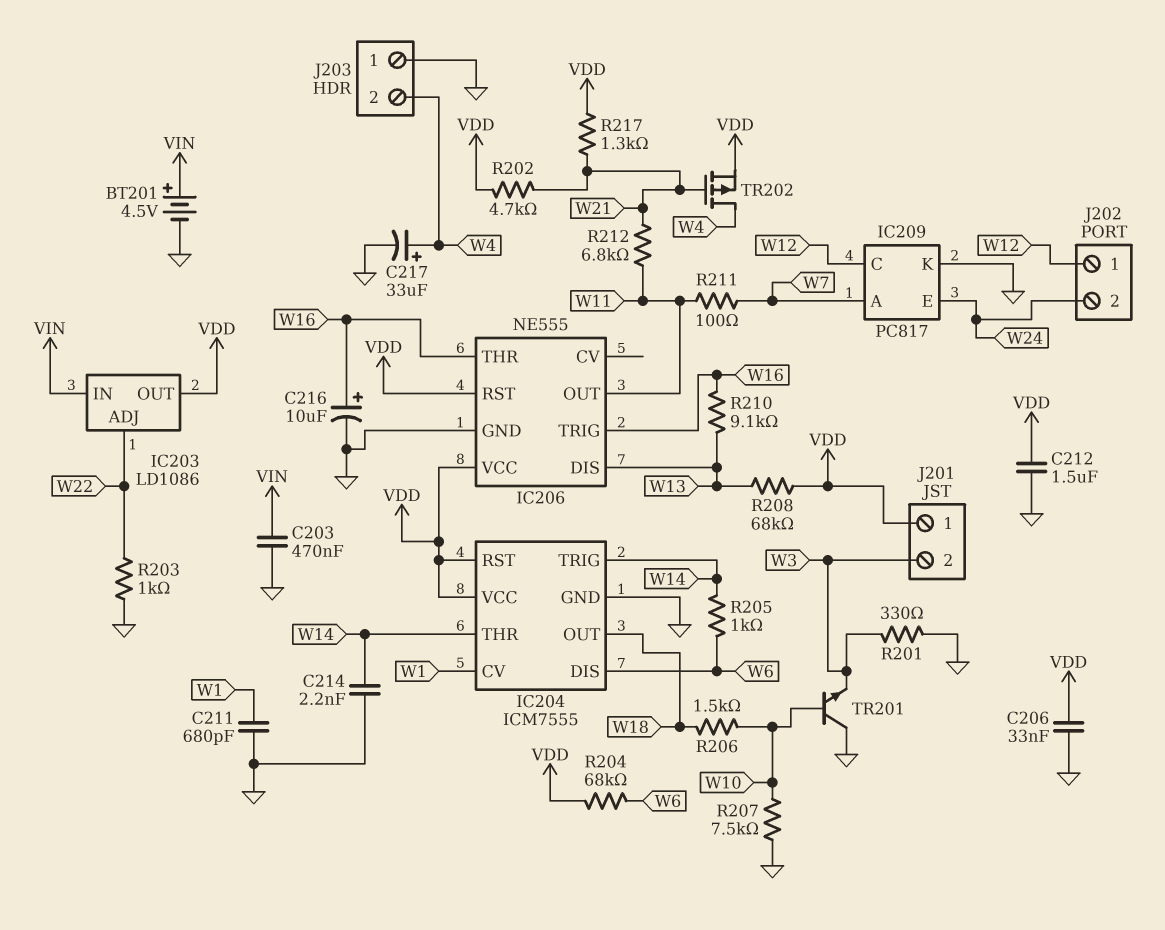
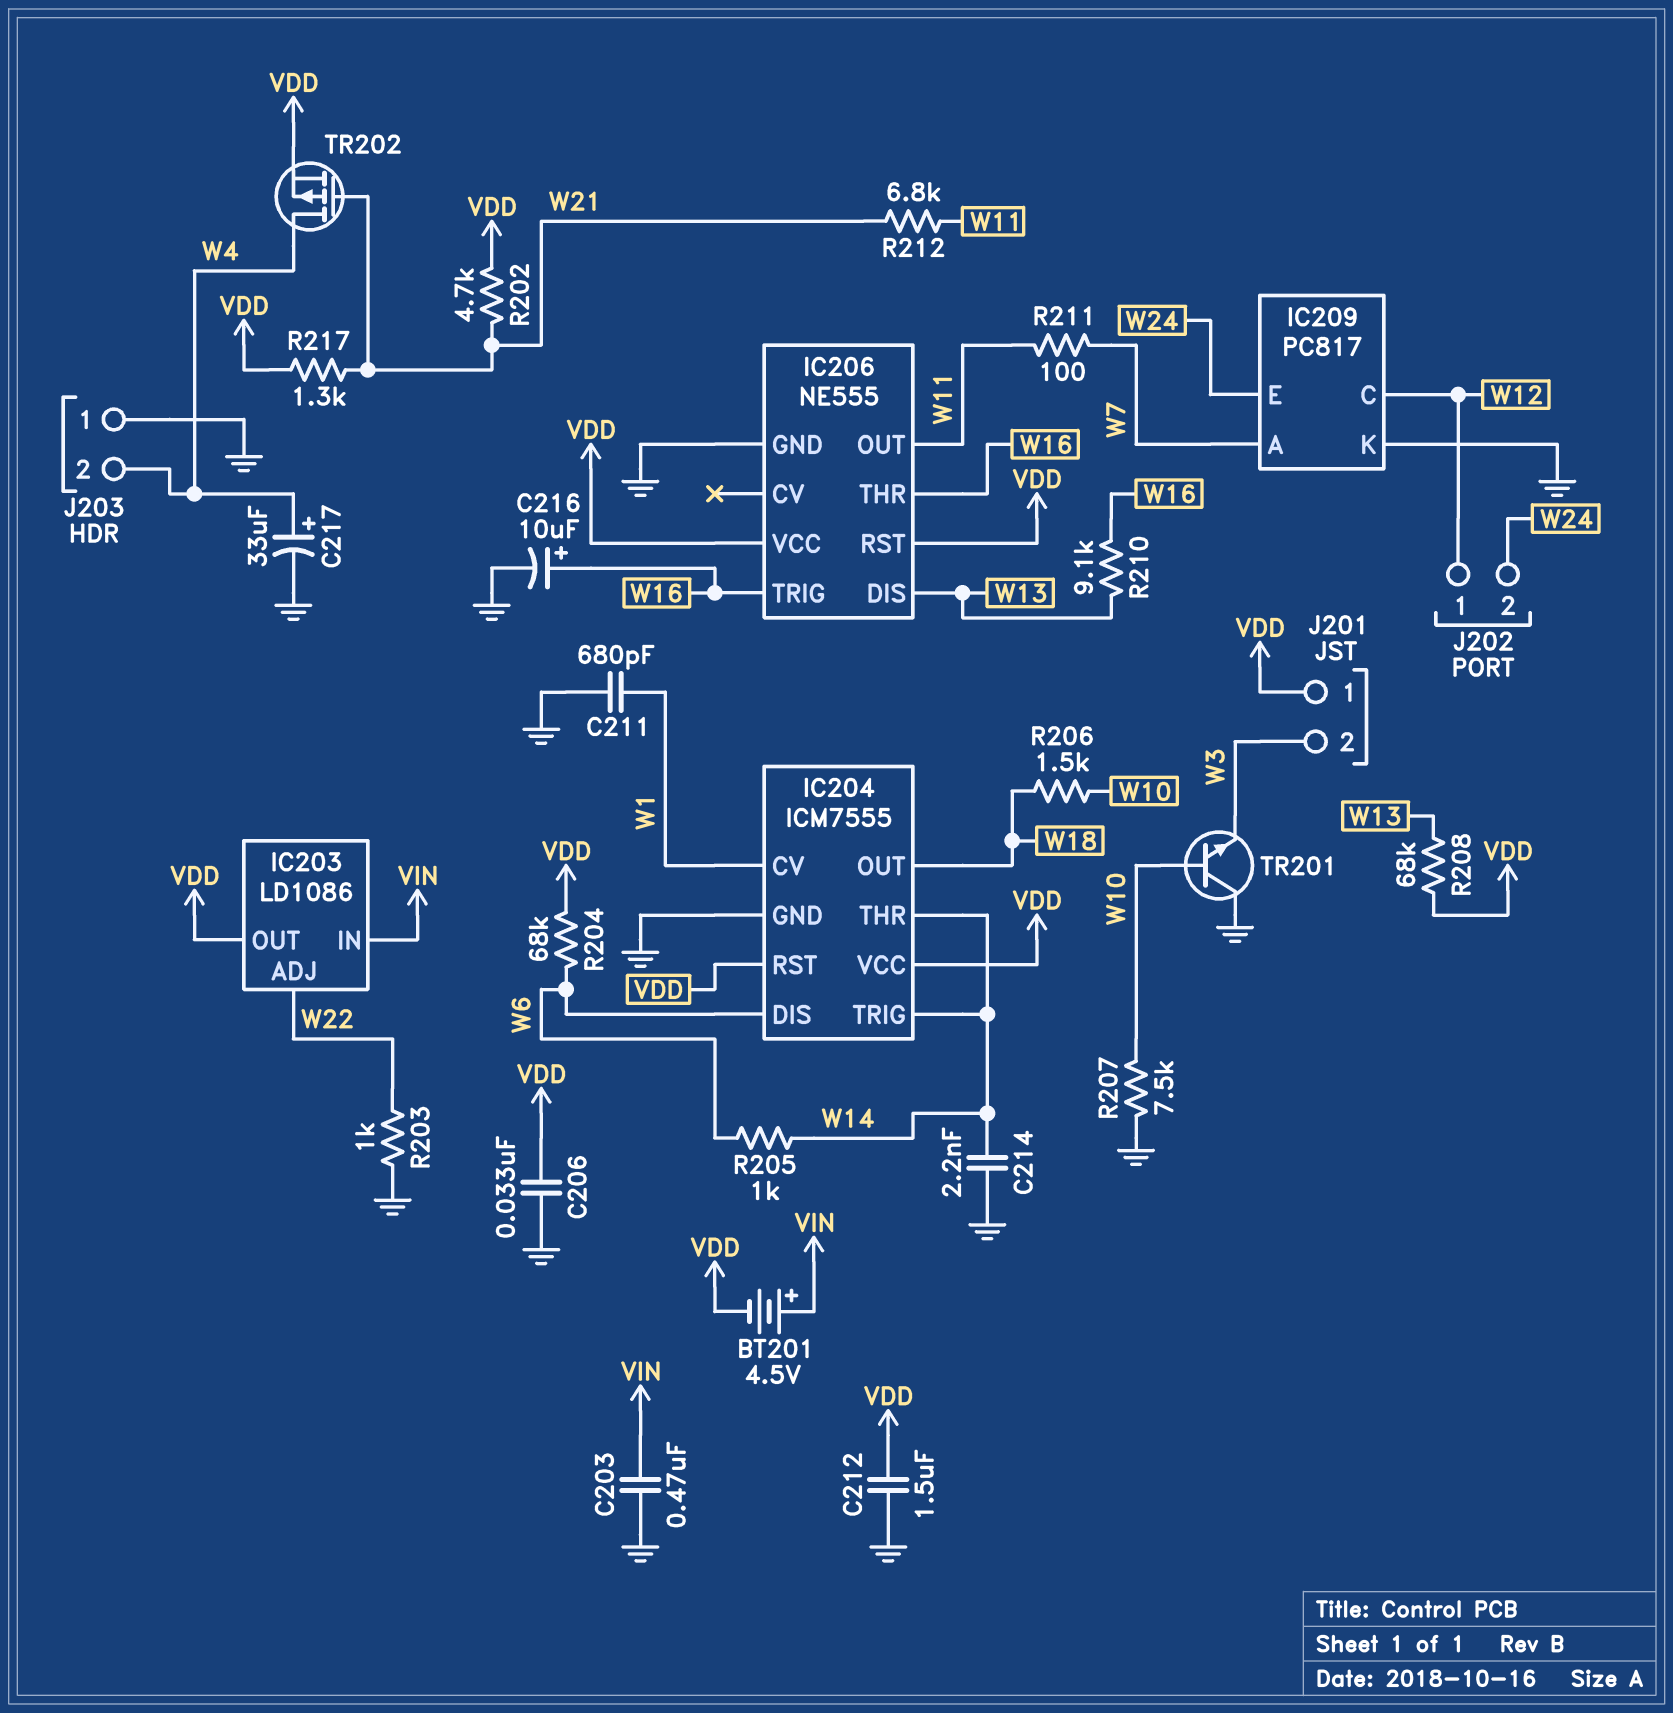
BT201: 4.5V (plus VIN, minus GND) -> 4.5V (plus VIN, minus VDD)
R201: 330 (GND, W3) -> none

